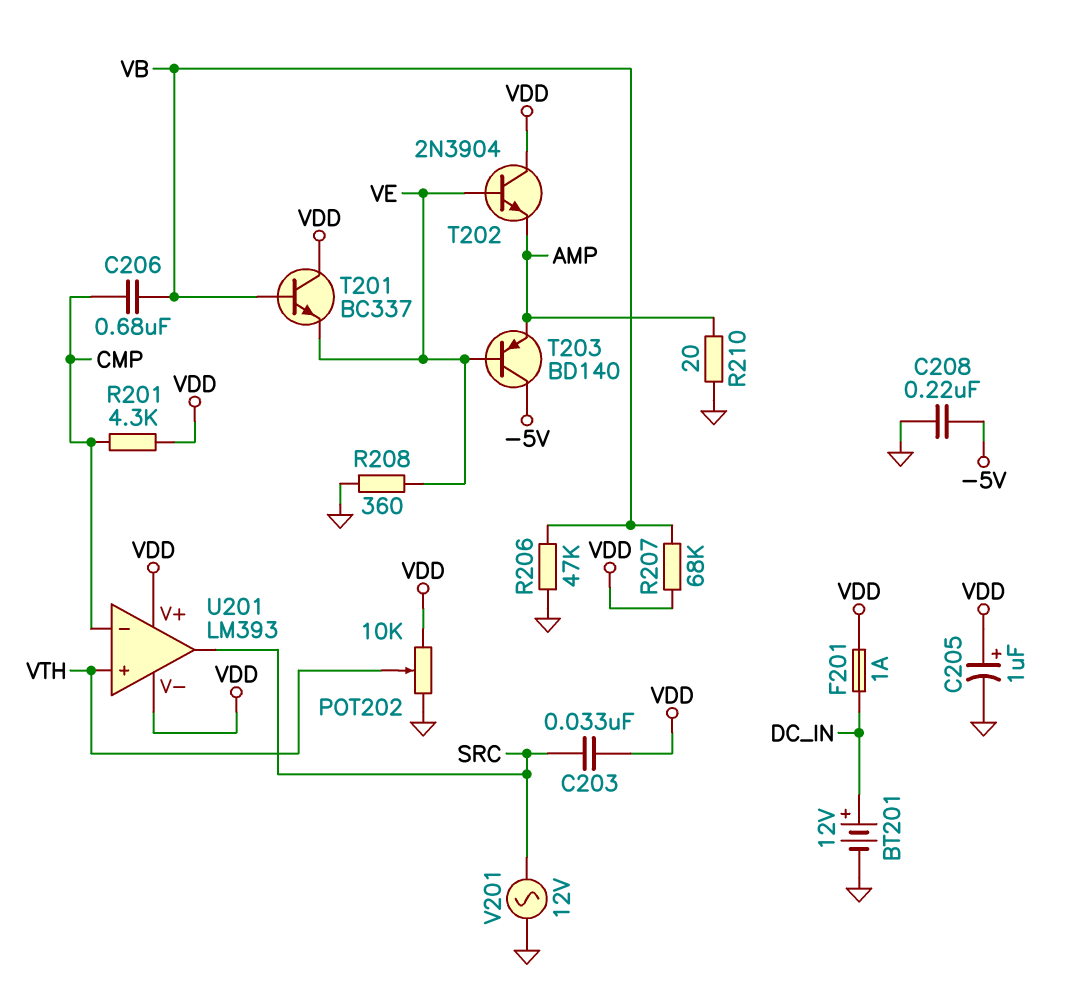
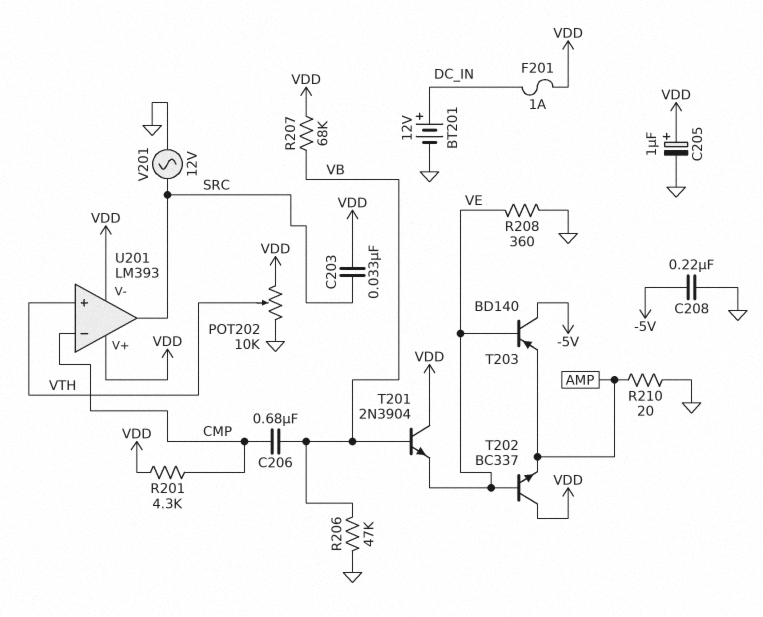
T201: NPN BC337 (B VB, C VDD, E VE) -> NPN 2N3904 (B VB, C VDD, E VE)
T202: NPN 2N3904 (B VE, C VDD, E AMP) -> NPN BC337 (B VE, C VDD, E AMP)

